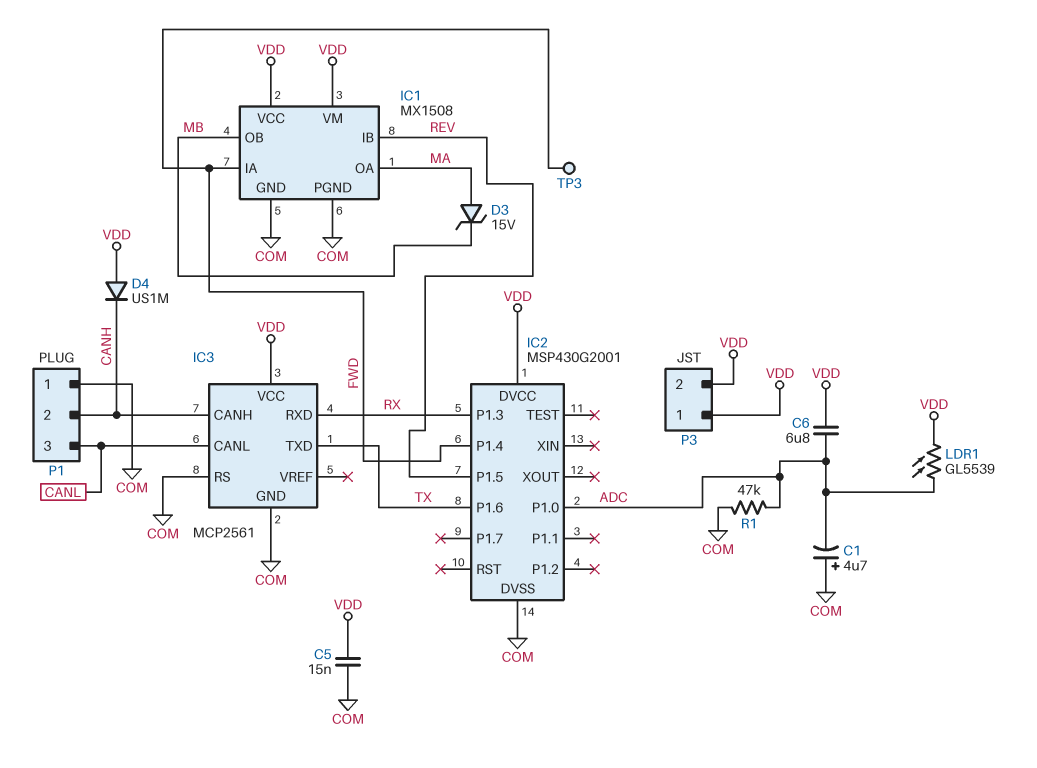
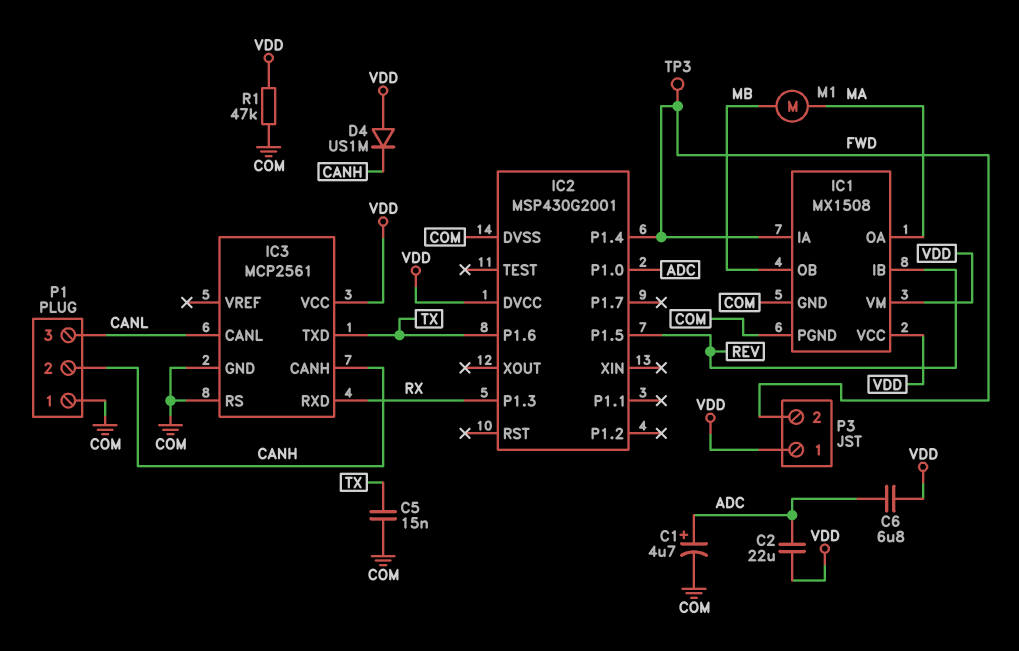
C1: 4.7uF (plus COM, minus ADC) -> 4.7uF (plus ADC, minus COM)
C2: none -> 22uF (ADC, VDD)
C5: 15nF (COM, VDD) -> 15nF (COM, TX)
D3: zener 15V (A MA, K MB) -> none
LDR1: GL5539 (ADC, VDD) -> none
M1: none -> motor (MA, MB)
P3 pin 2: VDD -> FWD
R1: 47k (ADC, COM) -> 47k (COM, VDD)

